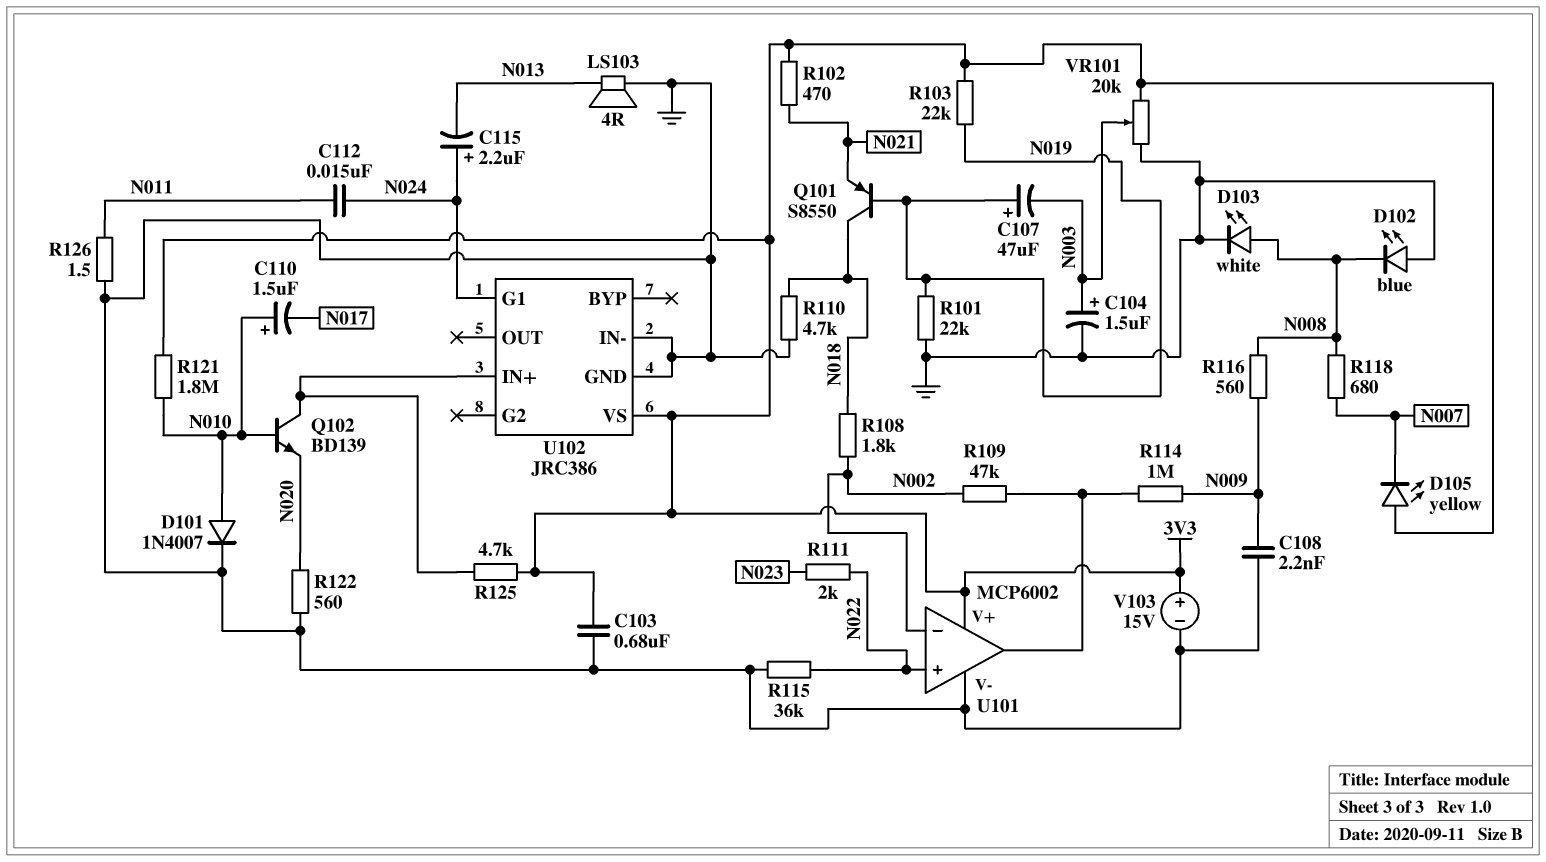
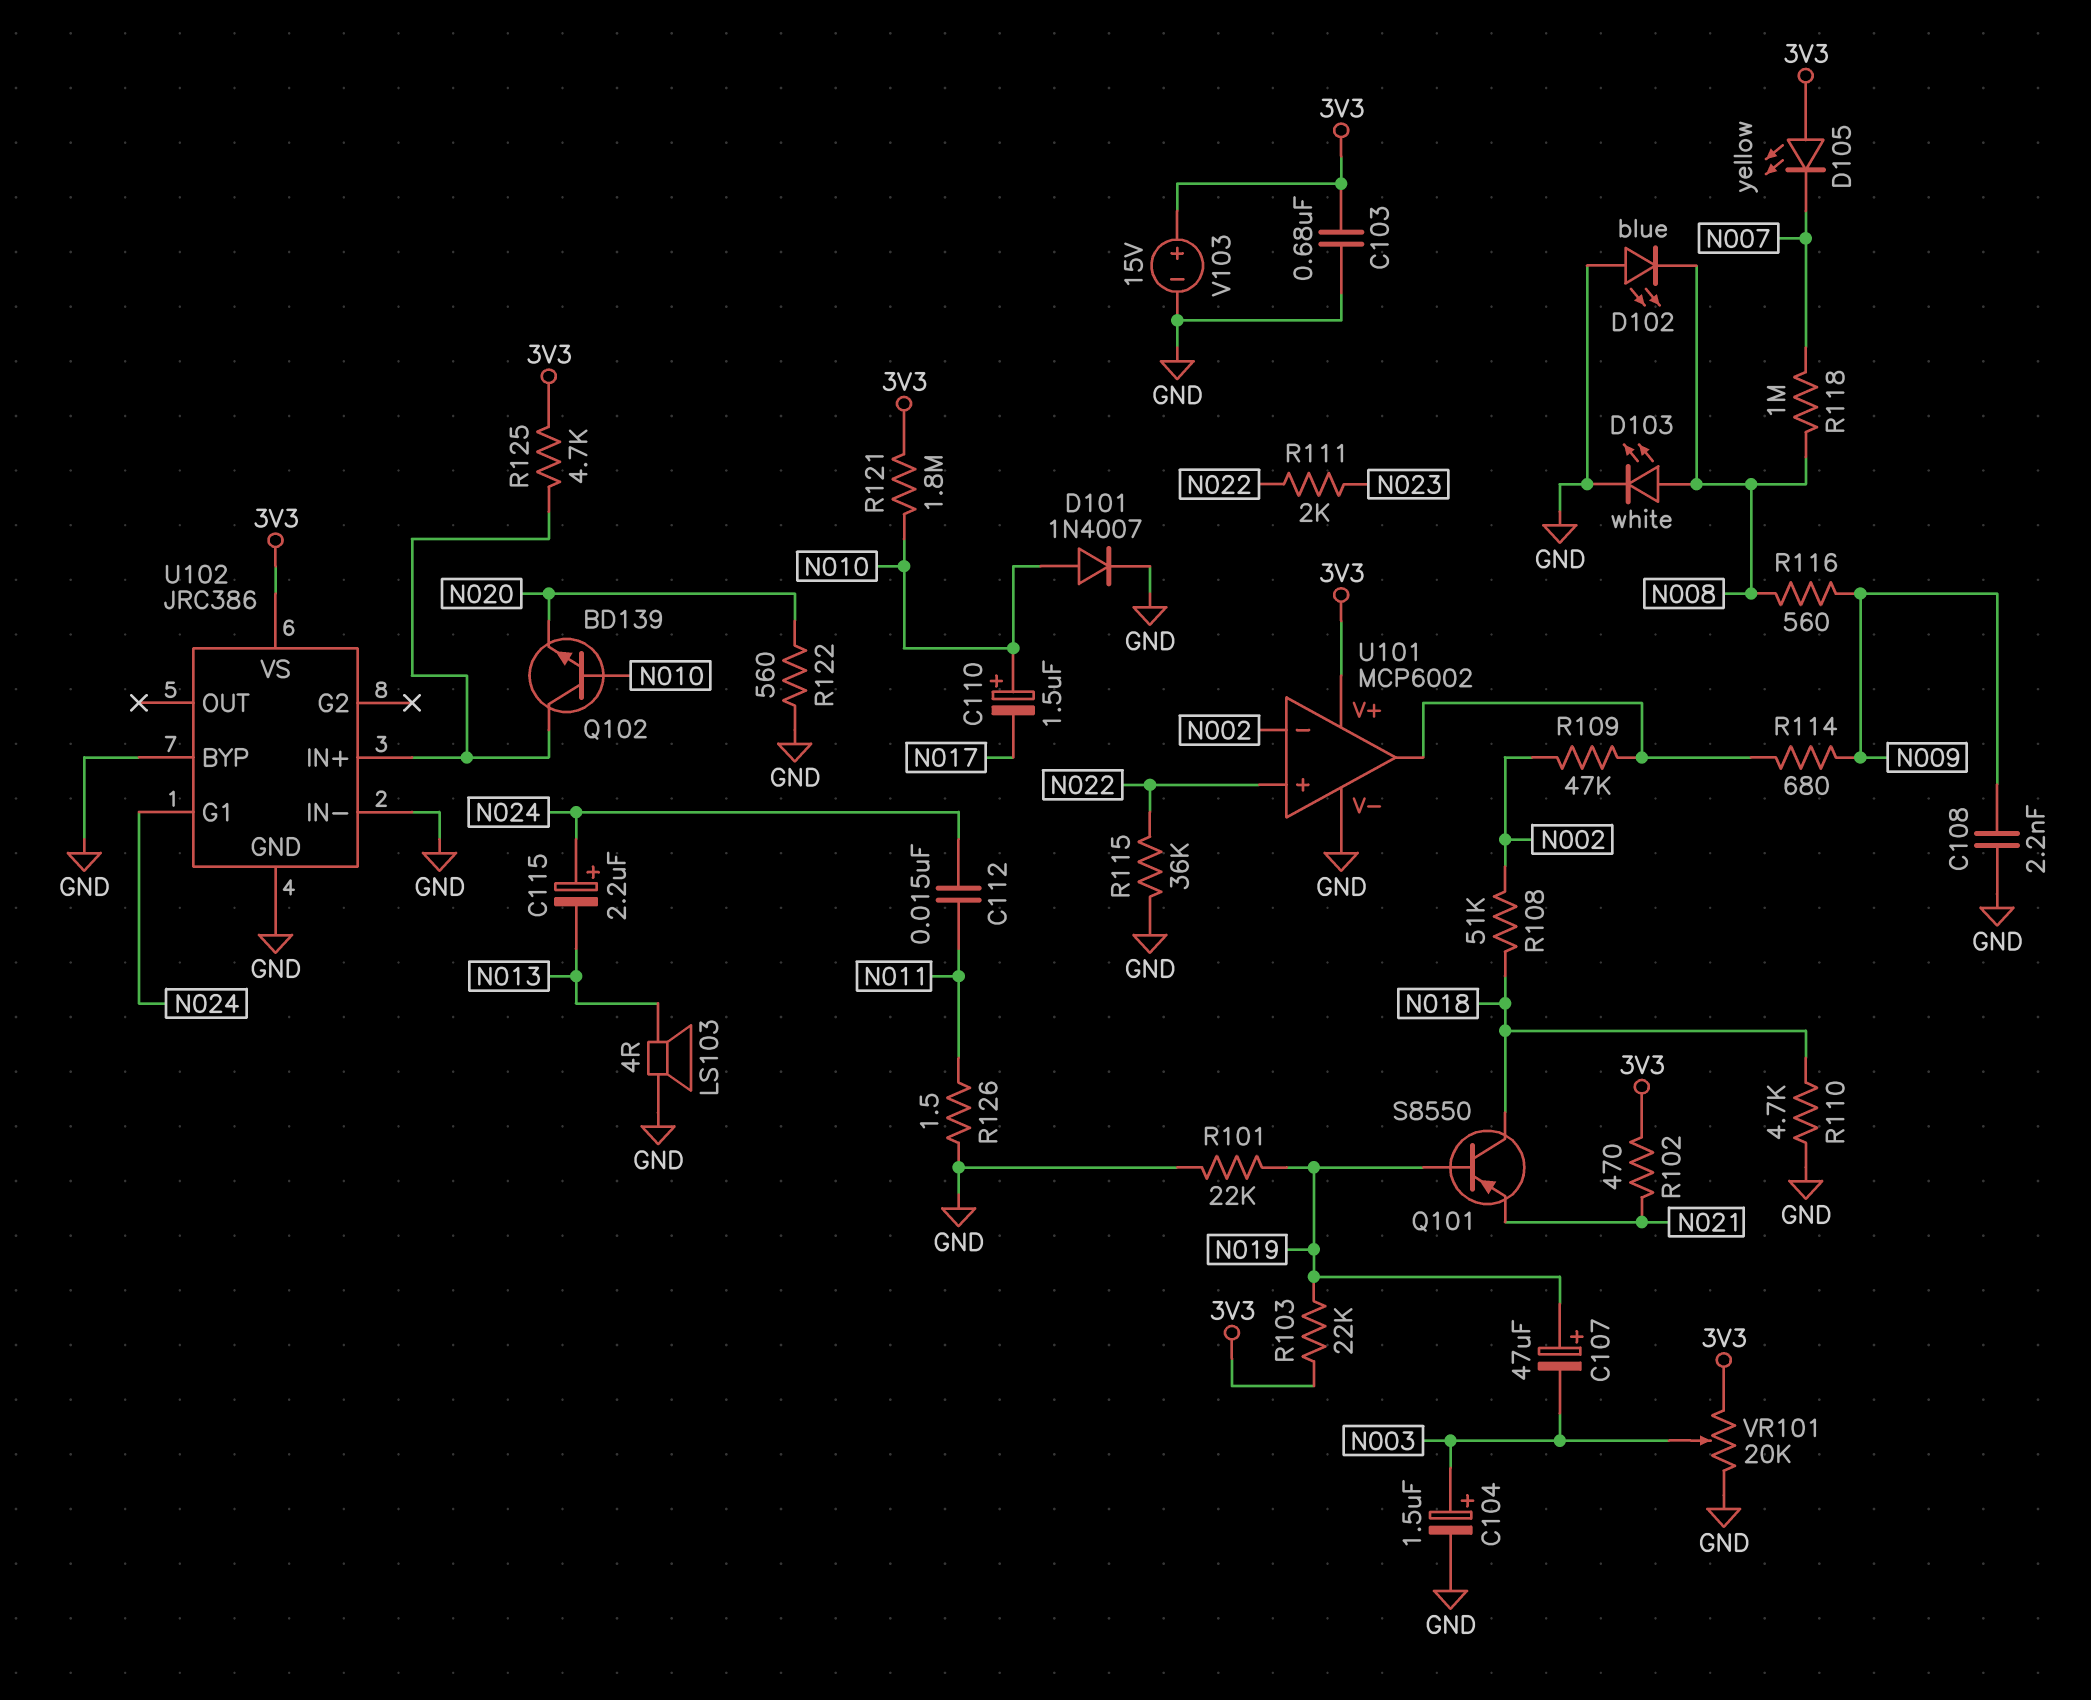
R108: 1.8k (N002, N018) -> 51k (N002, N018)
R114: 1M (N009, U101/out) -> 680 (N009, U101/out)
R118: 680 (N007, N008) -> 1M (N007, N008)
U102 pin BYP: none -> GND

